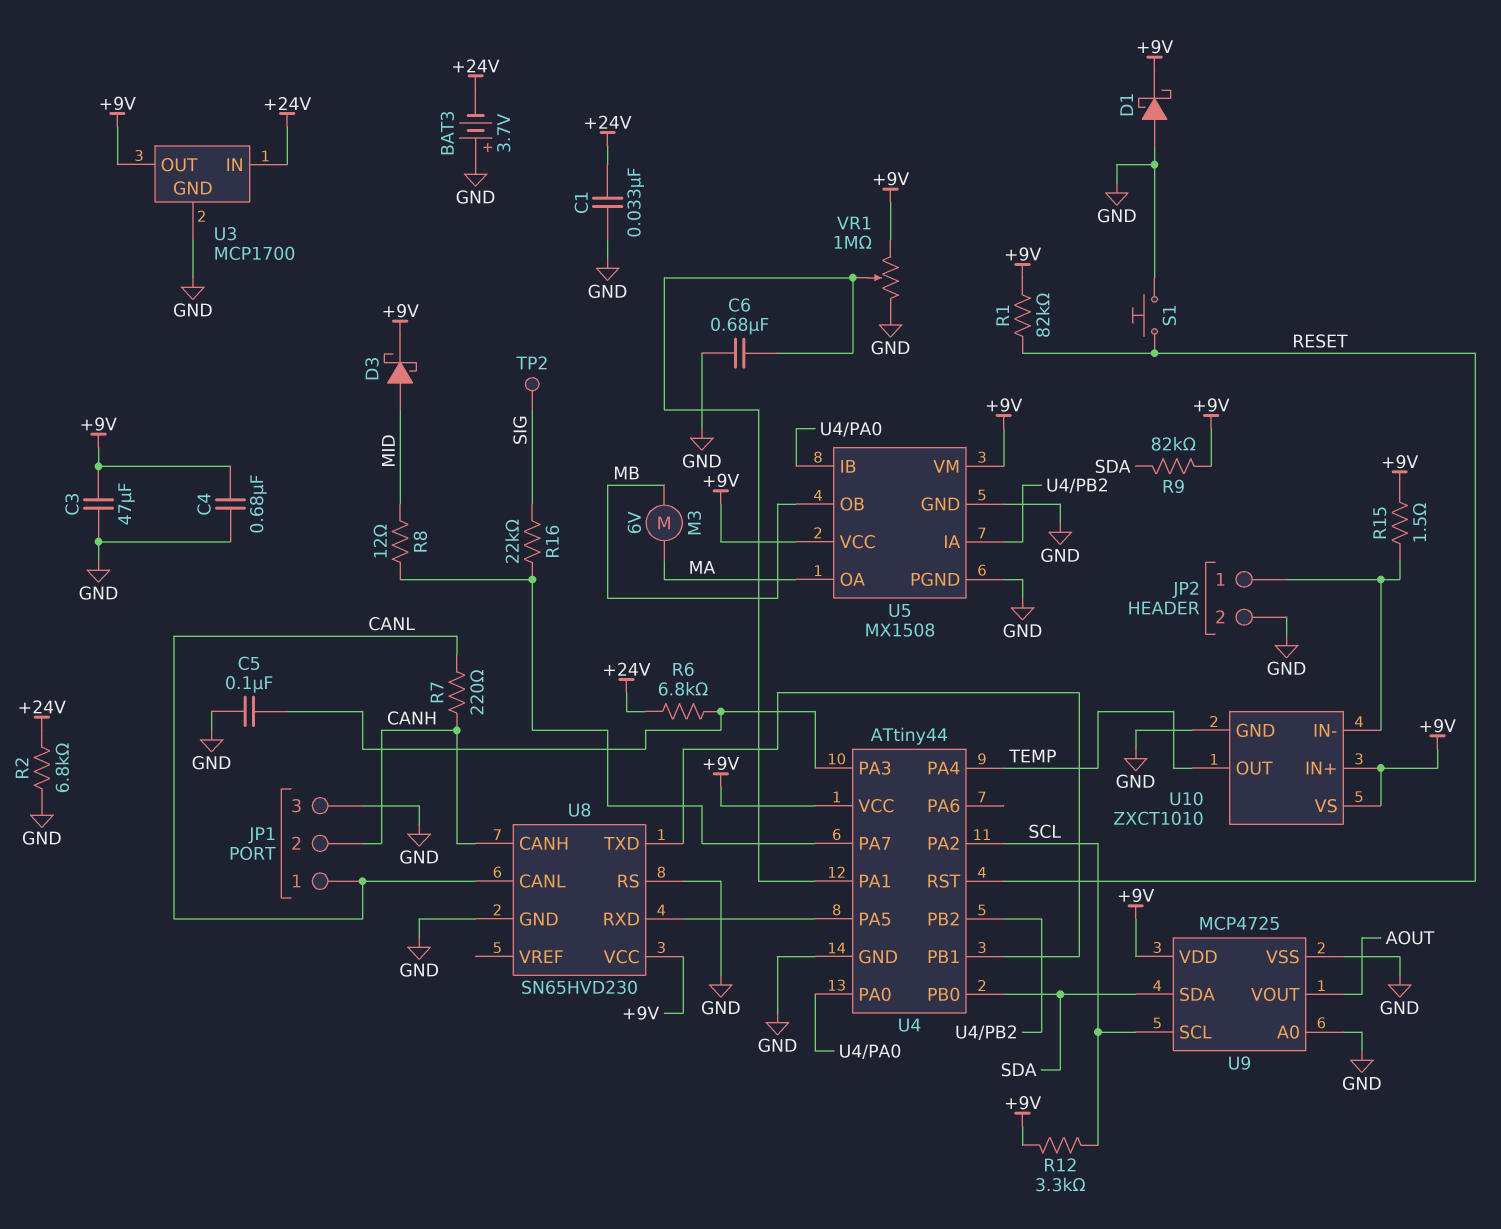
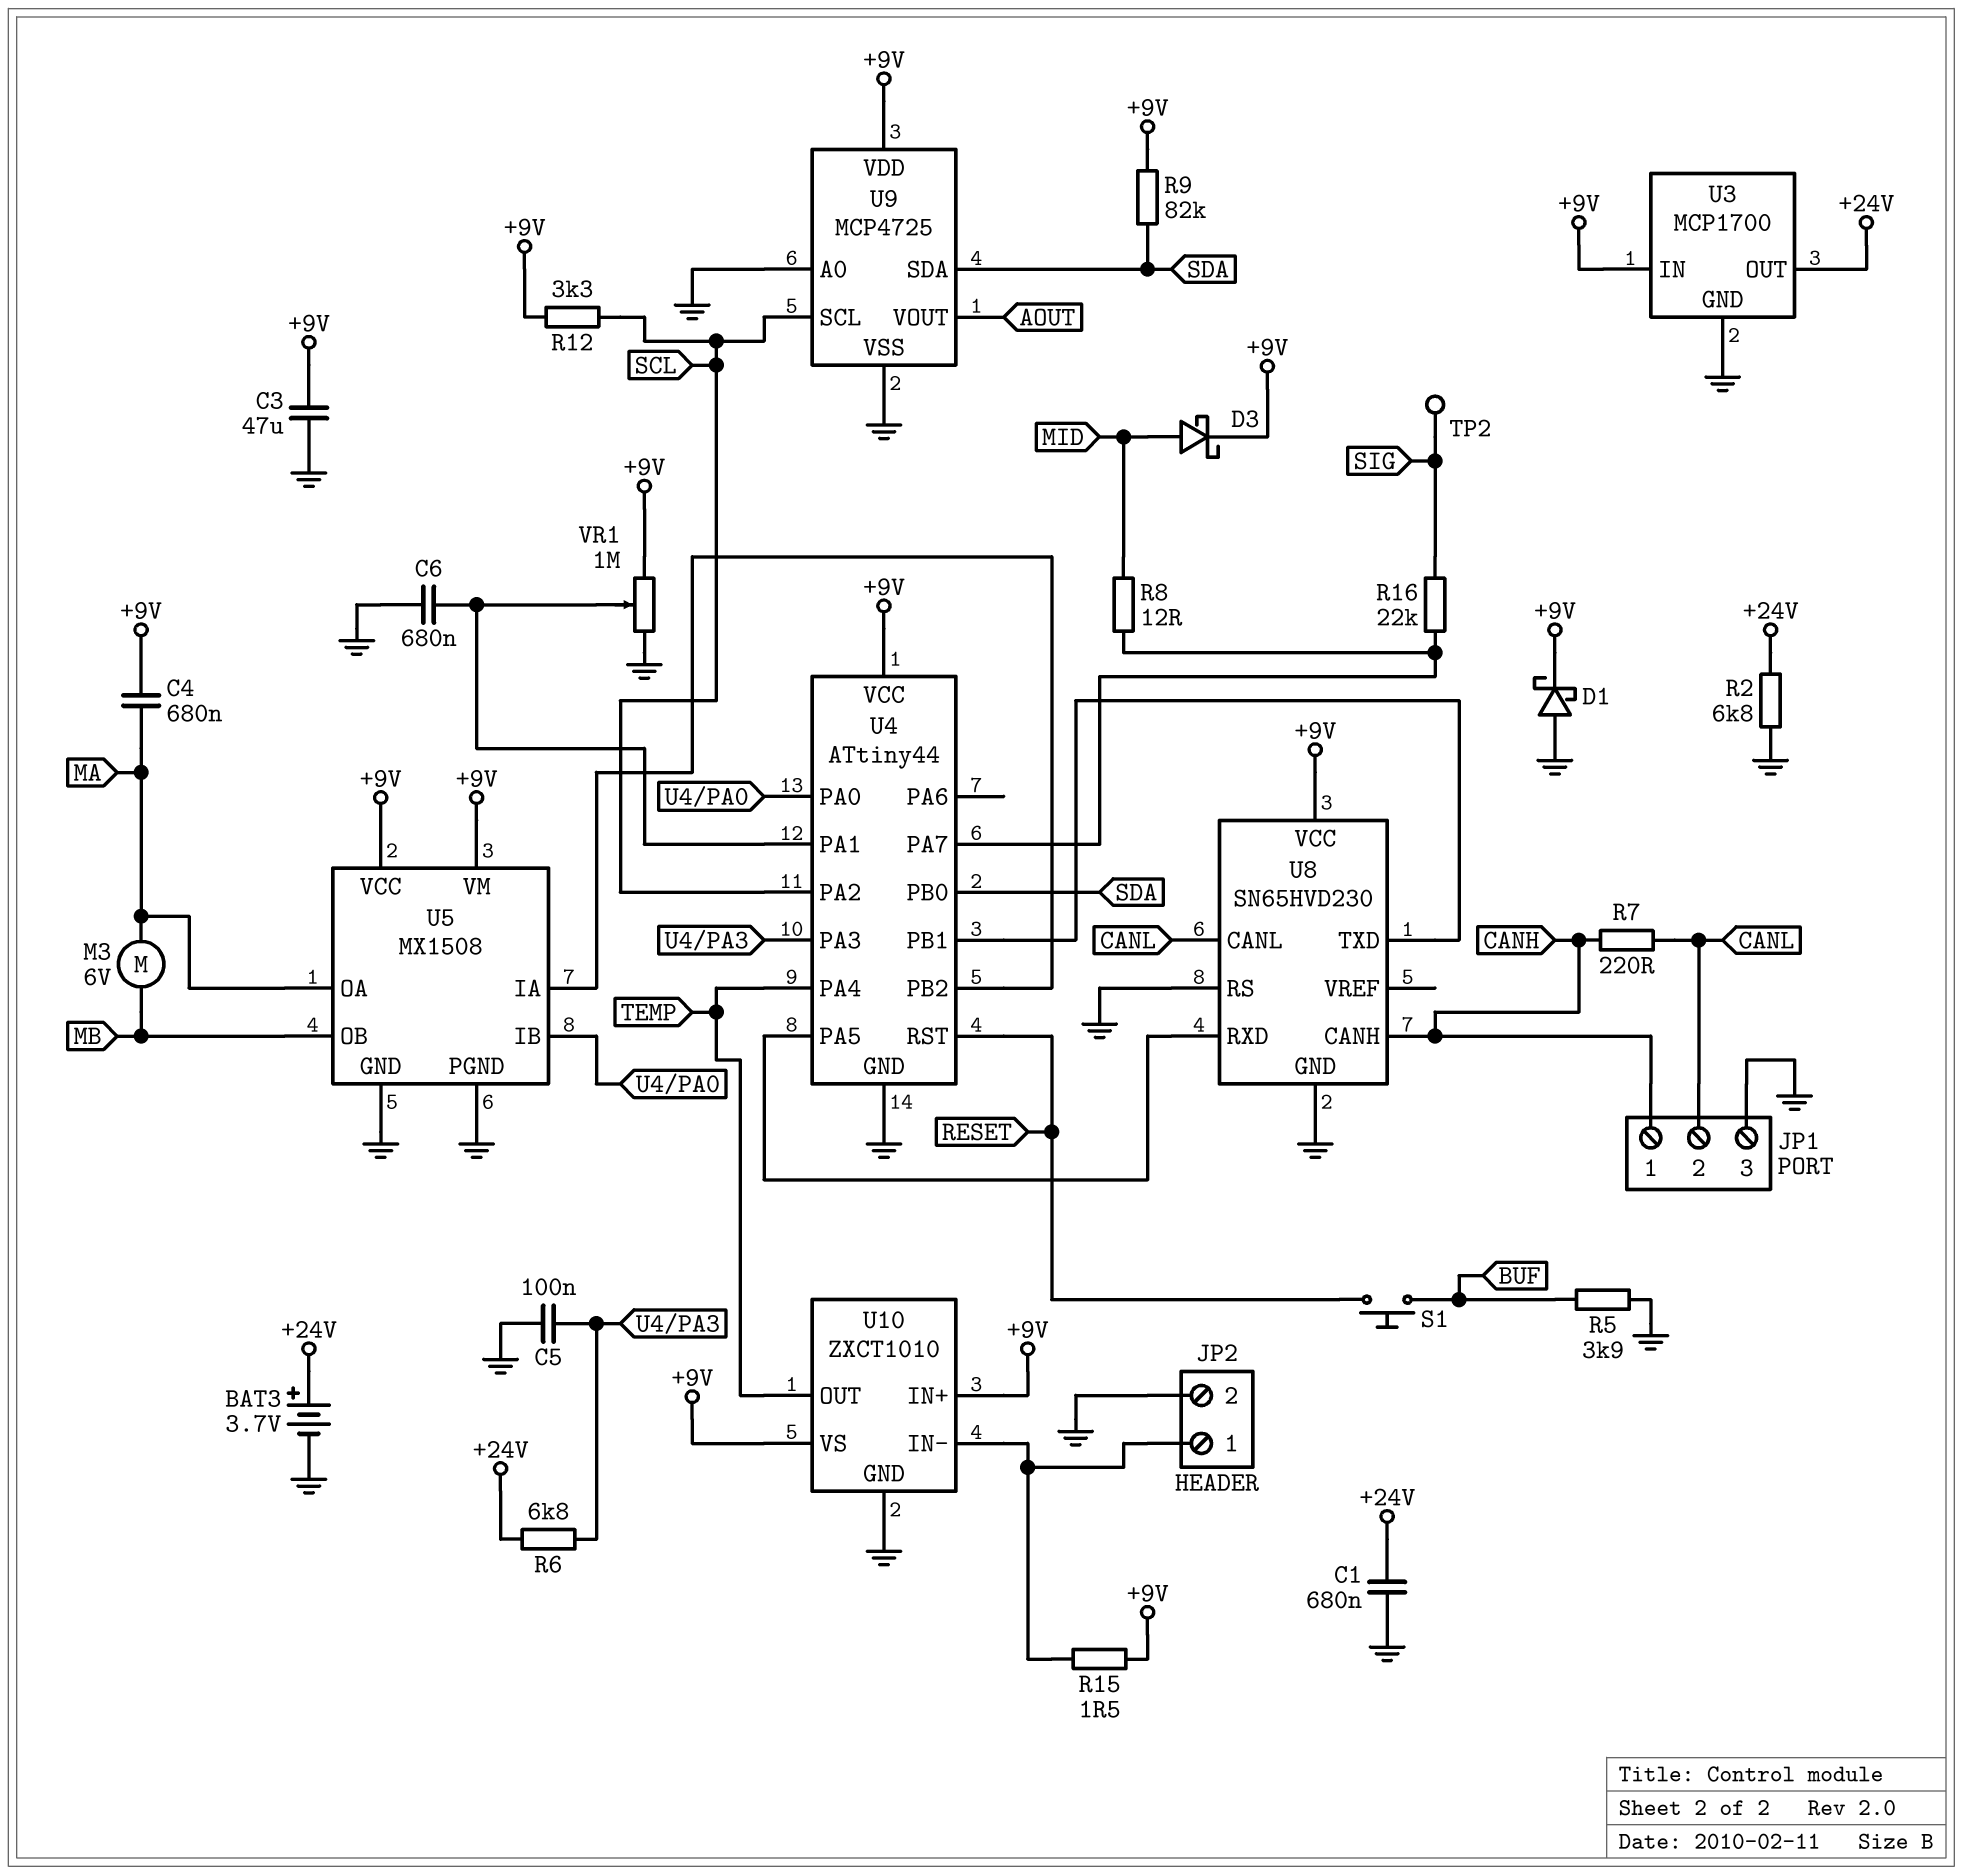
BAT3: 3.7V (plus GND, minus +24V) -> 3.7V (plus +24V, minus GND)
C1: 33nF (+24V, GND) -> 680nF (+24V, GND)
C4: 680nF (+9V, GND) -> 680nF (+9V, MA)
JP1 pin 1: CANL -> CANH
JP1 pin 2: CANH -> CANL
R1: 82k (+9V, RESET) -> none
R5: none -> 3.9k (BUF, GND)
S1: button (GND, RESET) -> button (BUF, RESET)
U3 pin IN: +24V -> +9V
U3 pin OUT: +9V -> +24V

